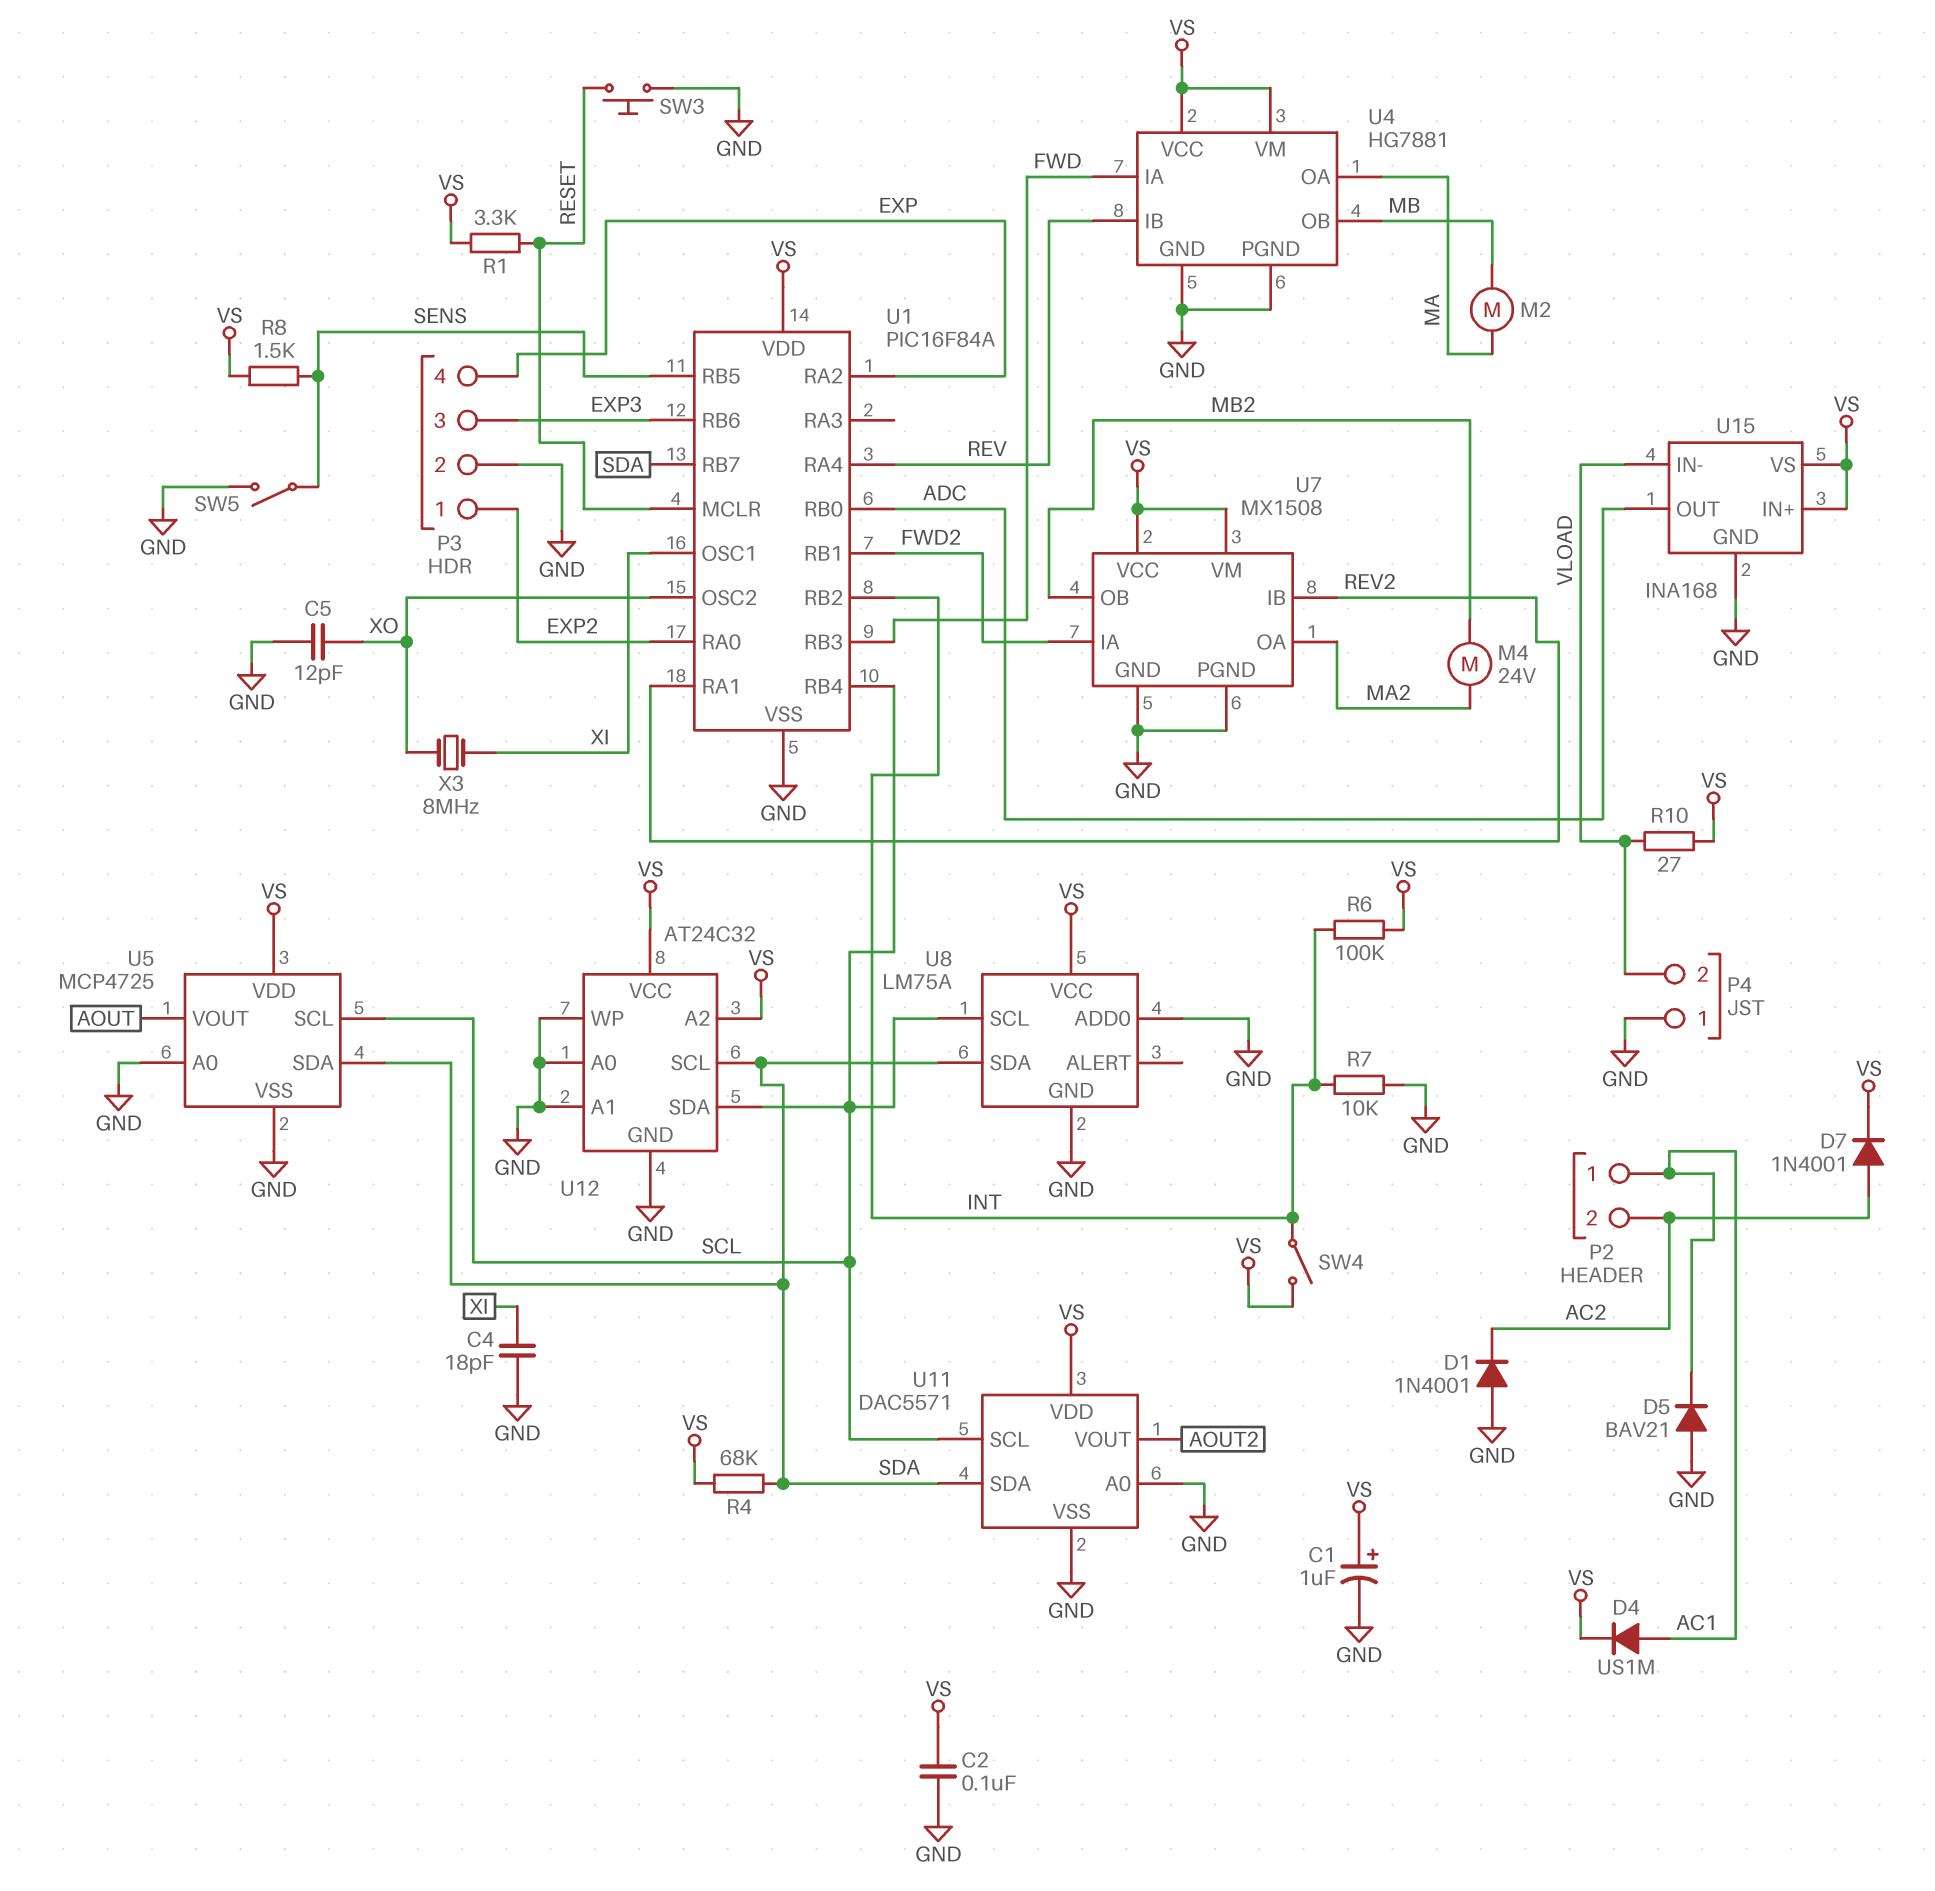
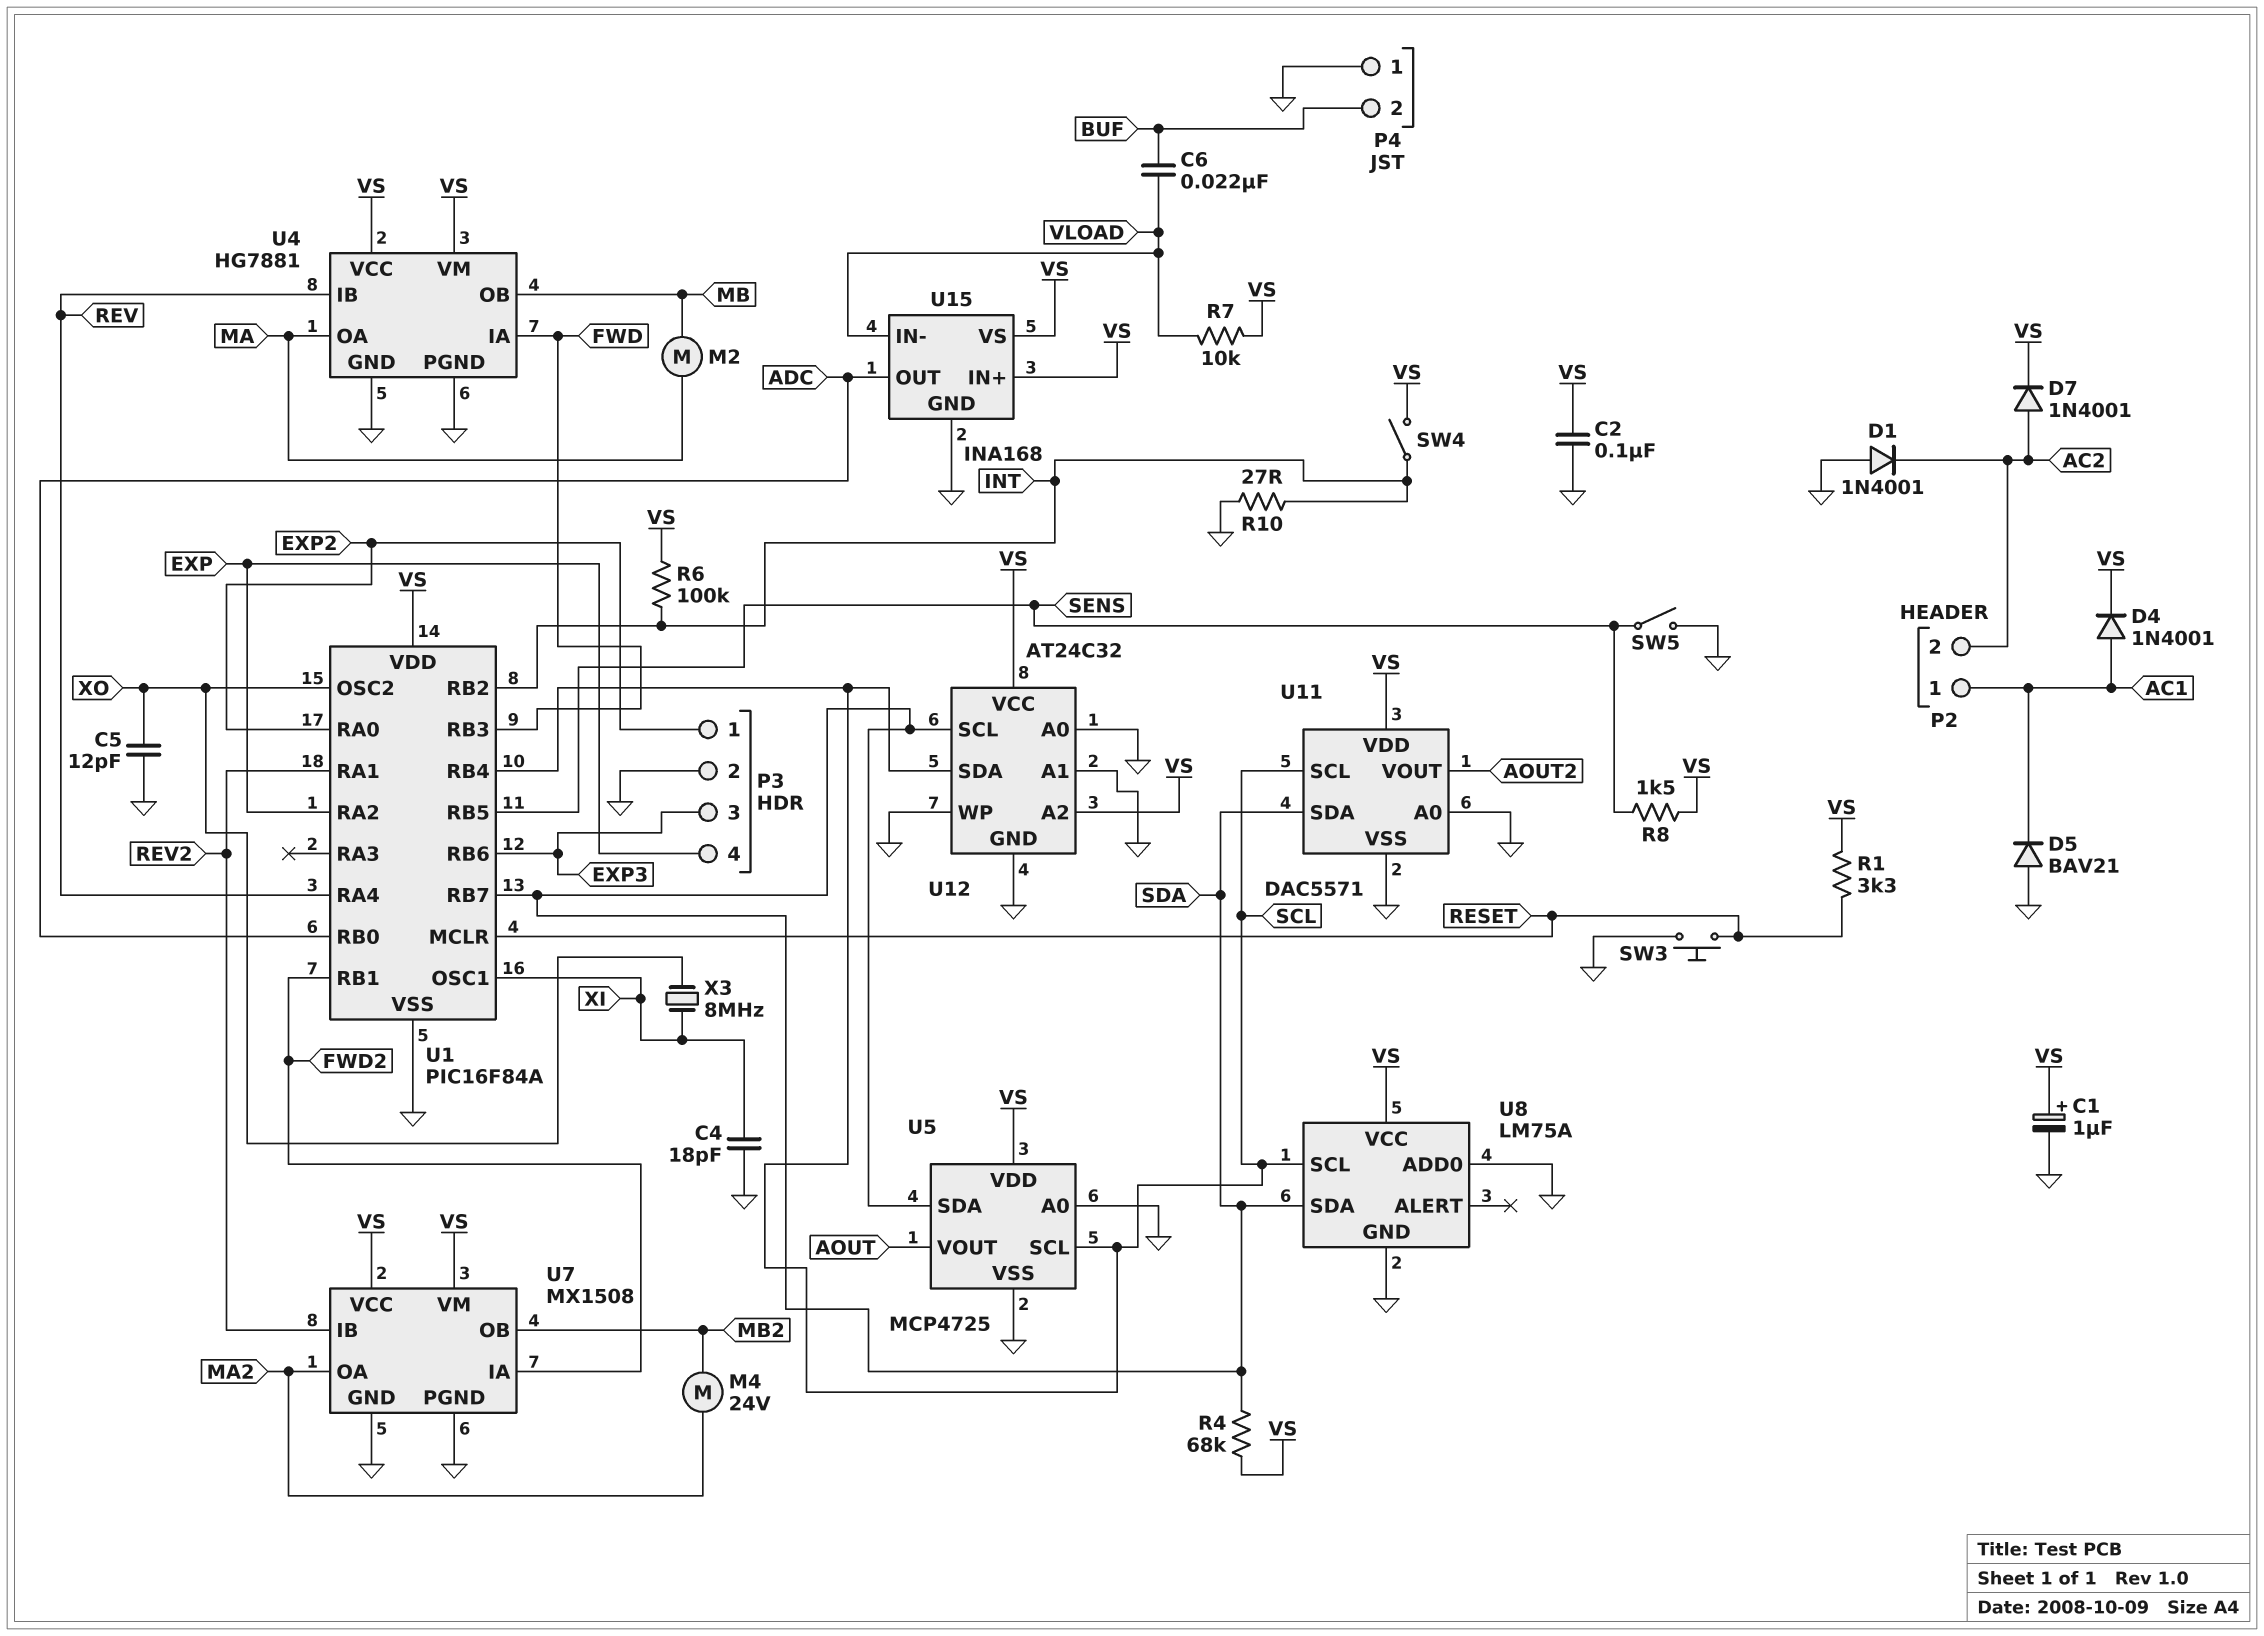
C6: none -> 22nF (BUF, VLOAD)
D4: diode US1M (A AC1, K VS) -> diode 1N4001 (A AC1, K VS)
P4 pin 2: VLOAD -> BUF
R7: 10k (GND, INT) -> 10k (VLOAD, VS)
R10: 27 (VLOAD, VS) -> 27 (GND, INT)

